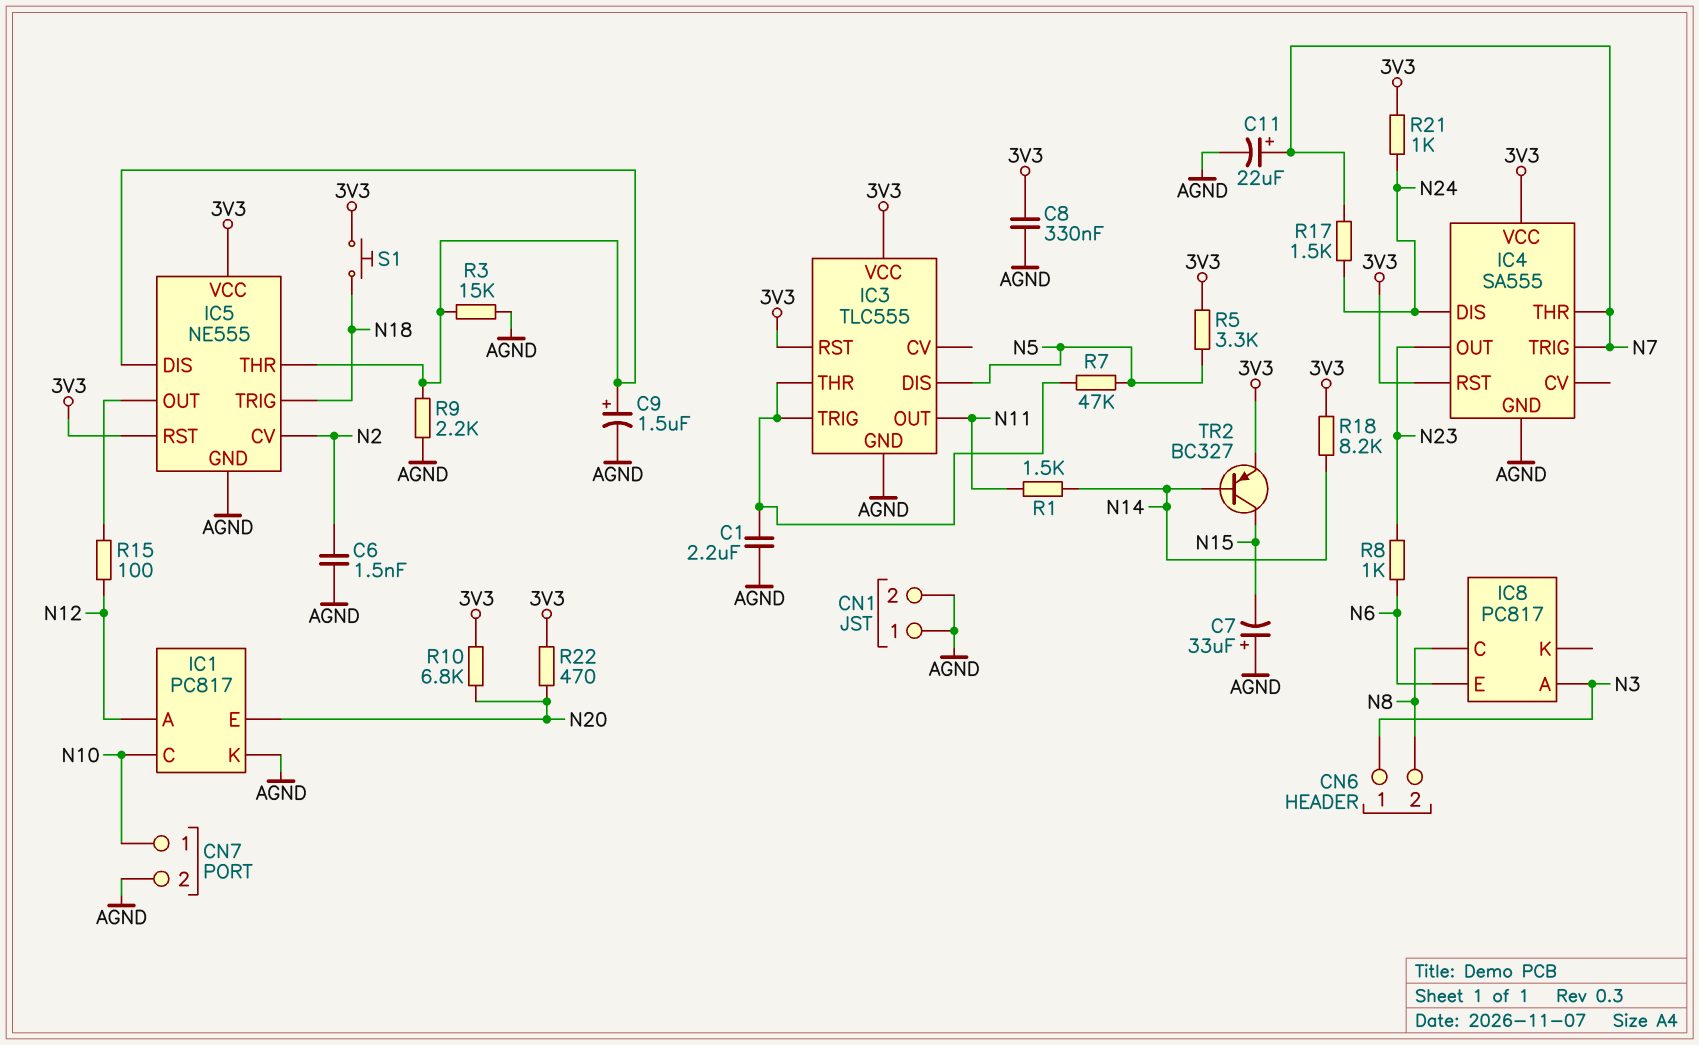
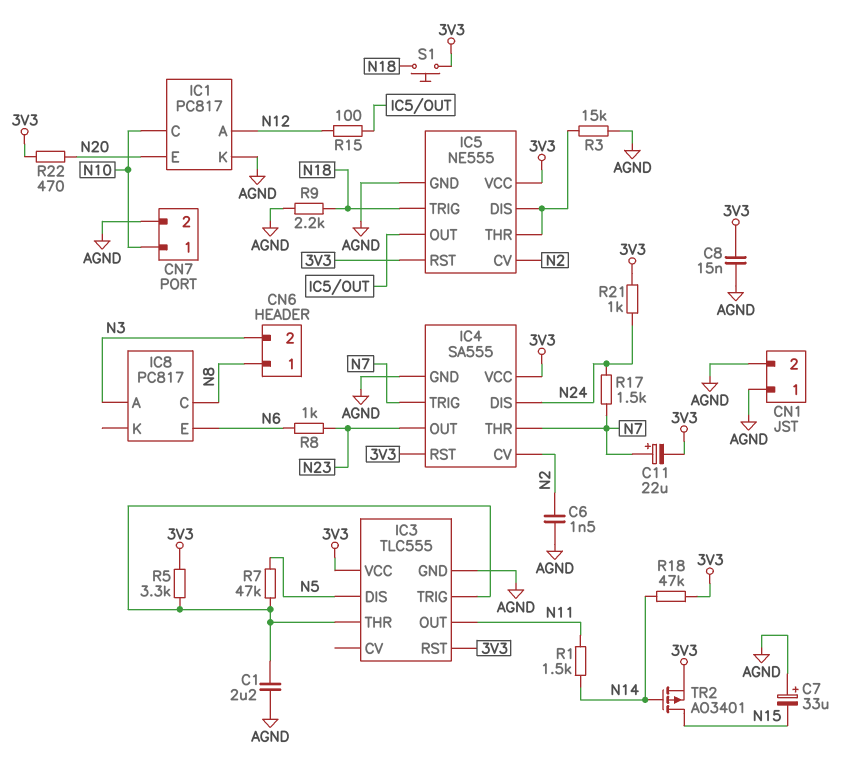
C8: 330nF (3V3, AGND) -> 15nF (3V3, AGND)
C9: 1.5uF (plus IC5/DIS, minus AGND) -> none
C11: 22uF (plus N7, minus AGND) -> 22uF (plus N7, minus 3V3)
CN6 pin 1: N3 -> N8
CN6 pin 2: N8 -> N3
IC4 pin CV: none -> N2
R5: 3.3k (3V3, N5) -> 3.3k (3V3, IC3/THR)
R9: 2.2k (AGND, IC5/DIS) -> 2.2k (AGND, N18)
R10: 6.8k (3V3, N20) -> none
R18: 8.2k (3V3, N14) -> 47k (3V3, N14)
TR2: PNP BC327 (B N14, C N15, E 3V3) -> PMOS AO3401 (G N14, D N15, S 3V3)

